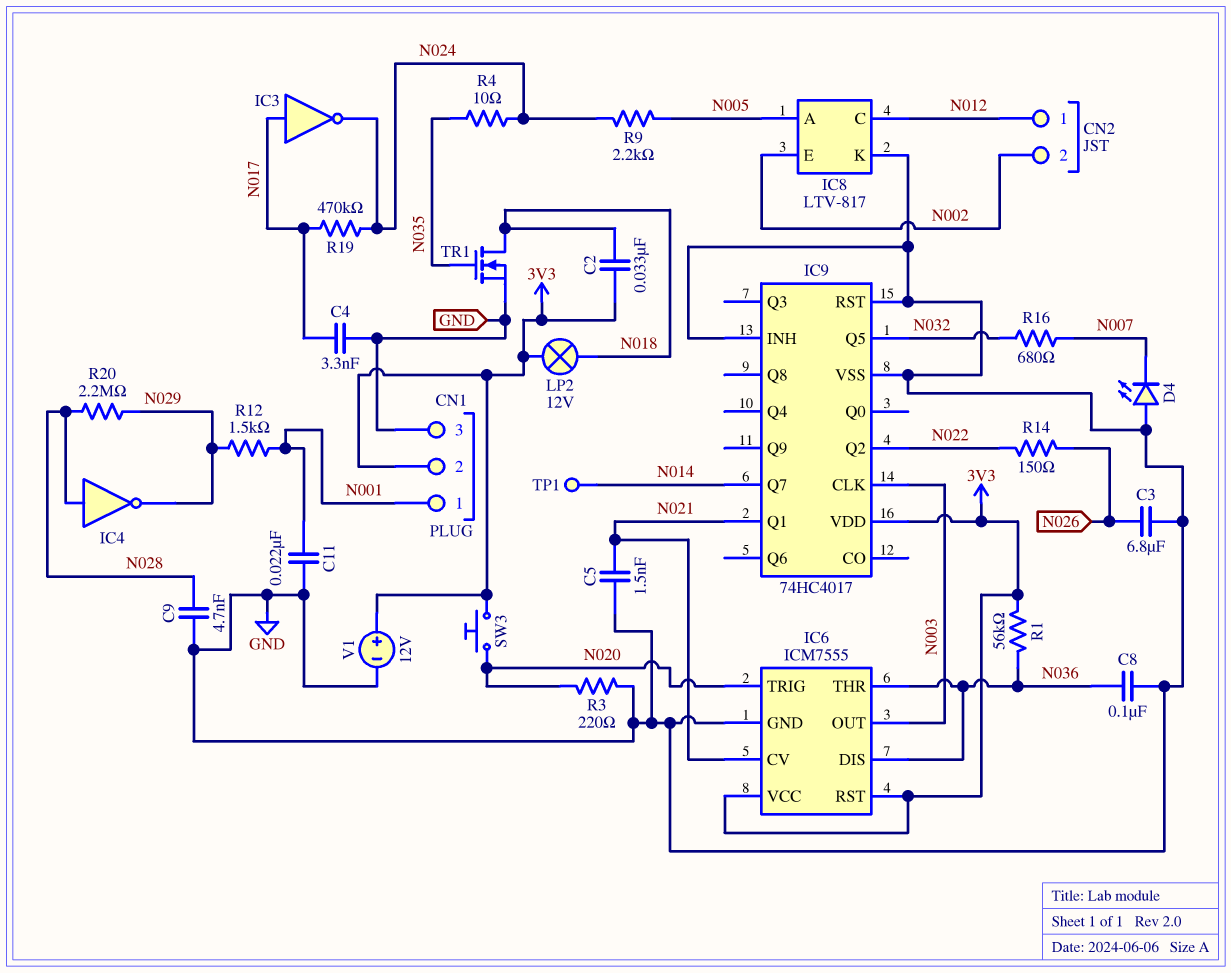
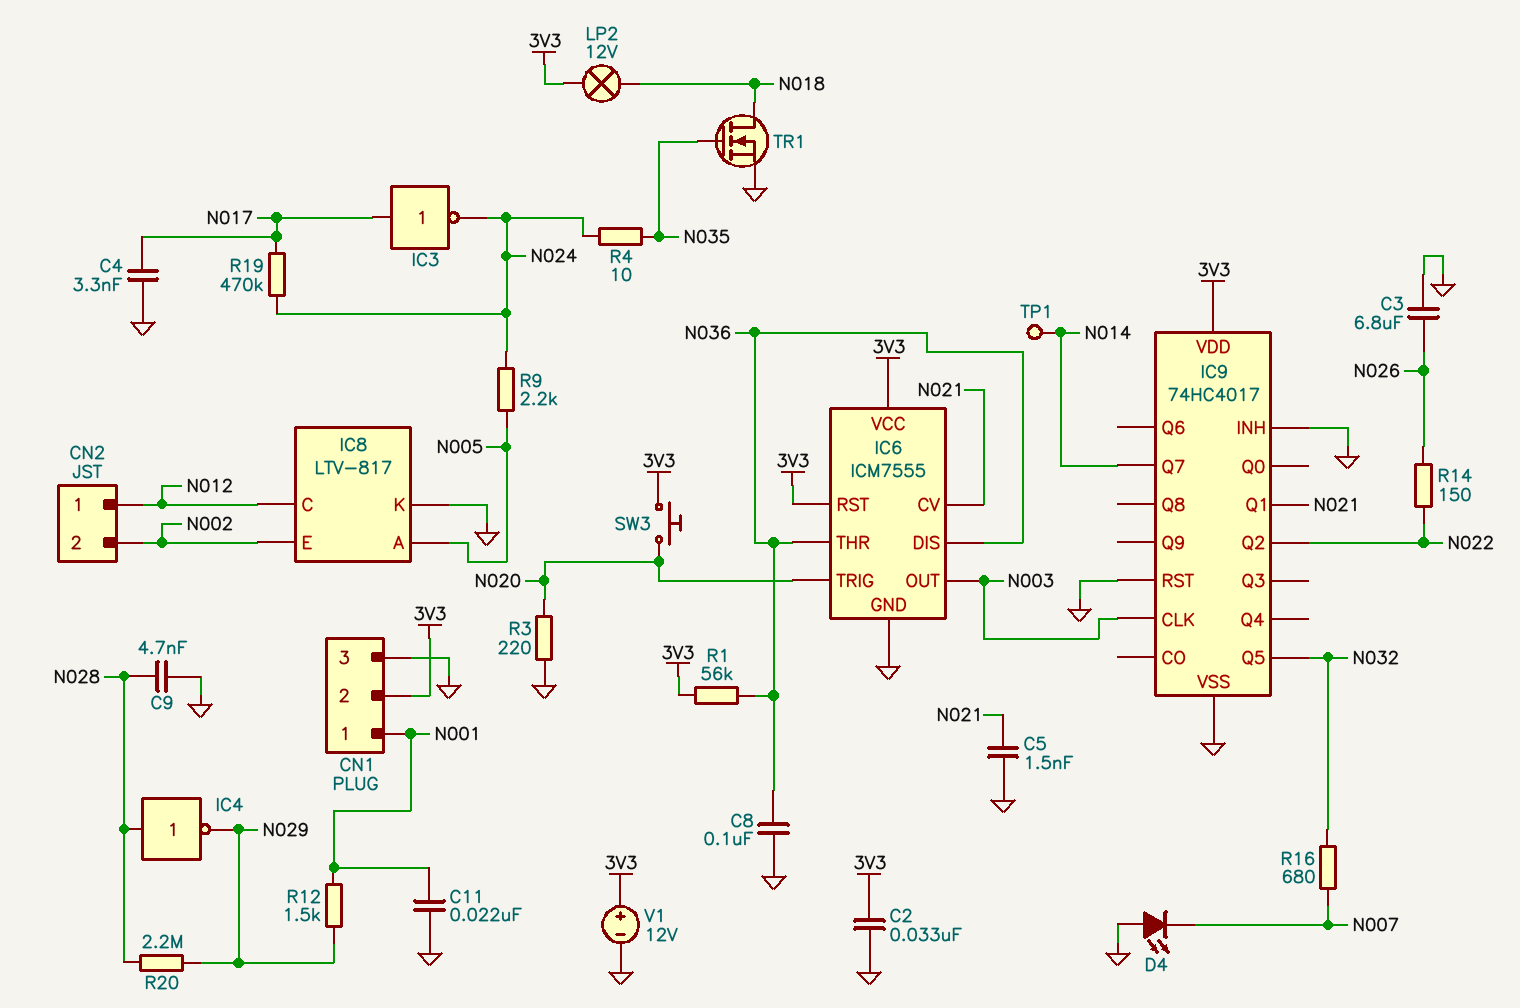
C2: 33nF (3V3, N018) -> 33nF (3V3, GND)

